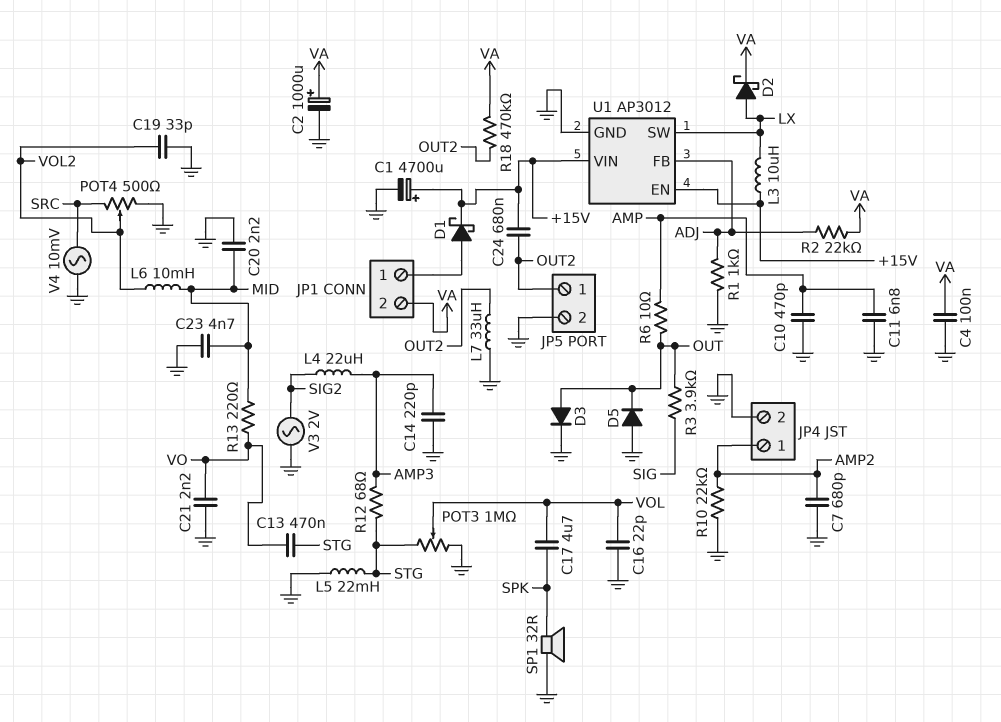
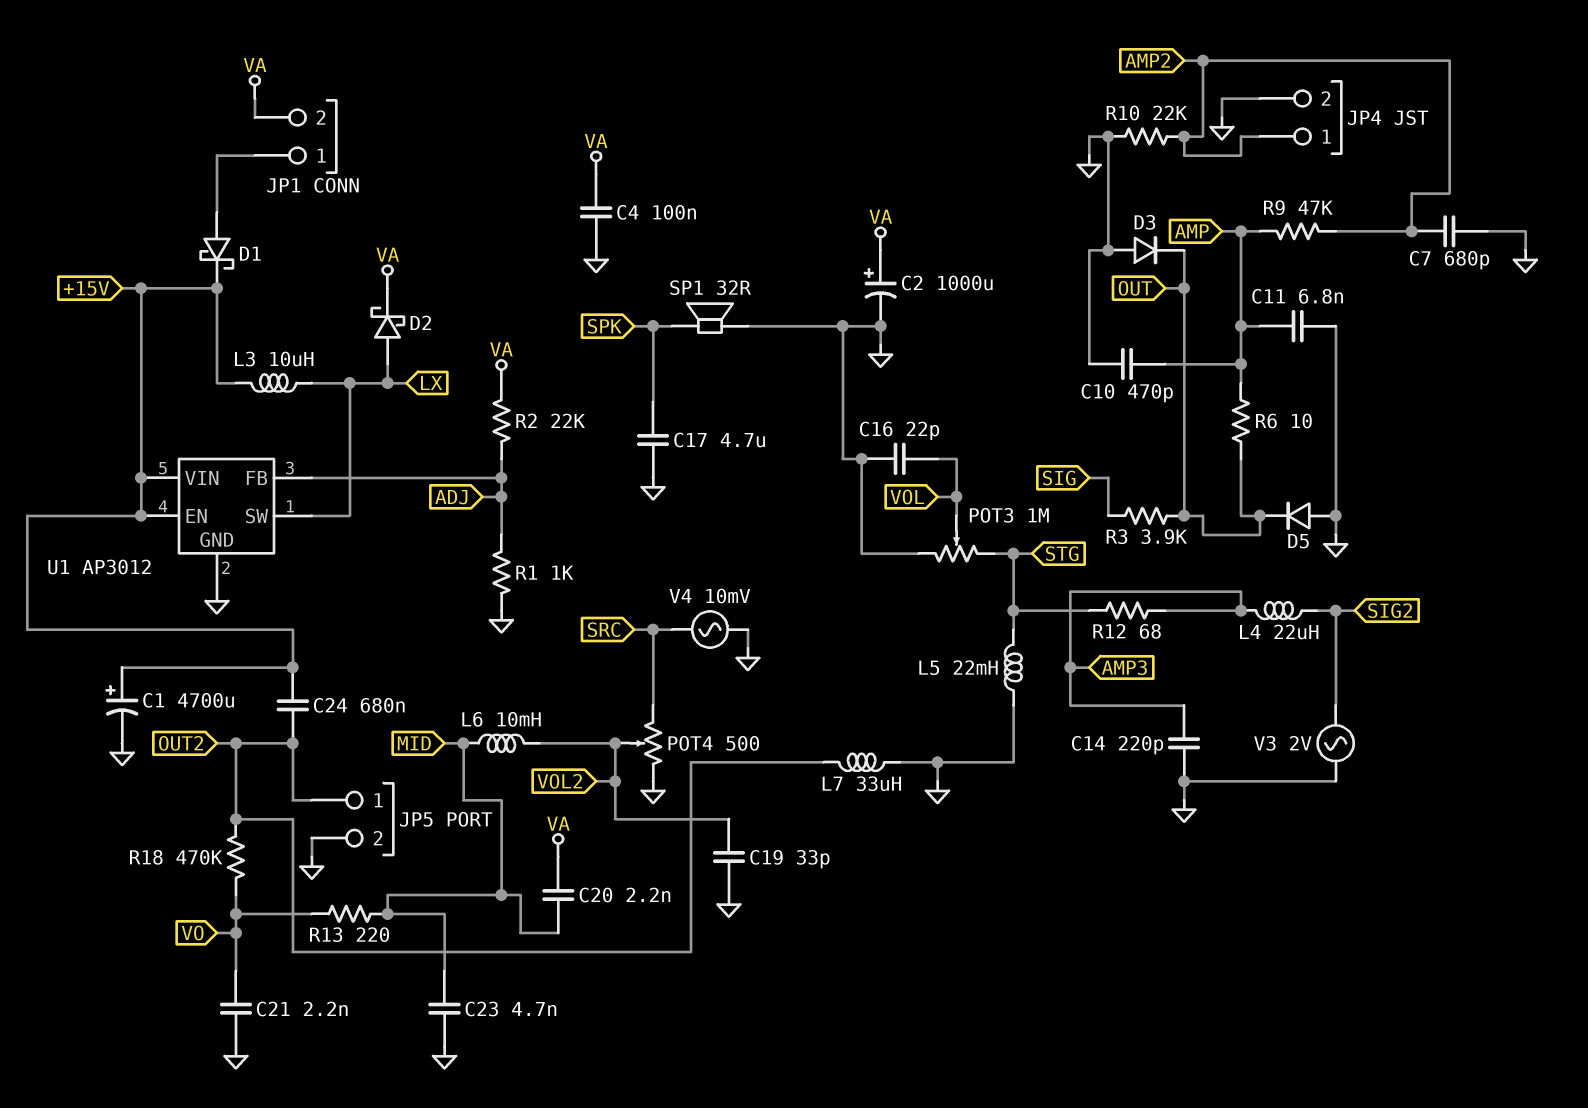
C13: 470nF (STG, VO) -> none
C17: 4.7uF (SPK, VOL) -> 4.7uF (GND, SPK)
C20: 2.2nF (GND, MID) -> 2.2nF (MID, VA)
D3: diode (A OUT, K GND) -> diode (A GND, K OUT)
R9: none -> 47k (AMP, AMP2)
R18: 470k (OUT2, VA) -> 470k (OUT2, VO)

